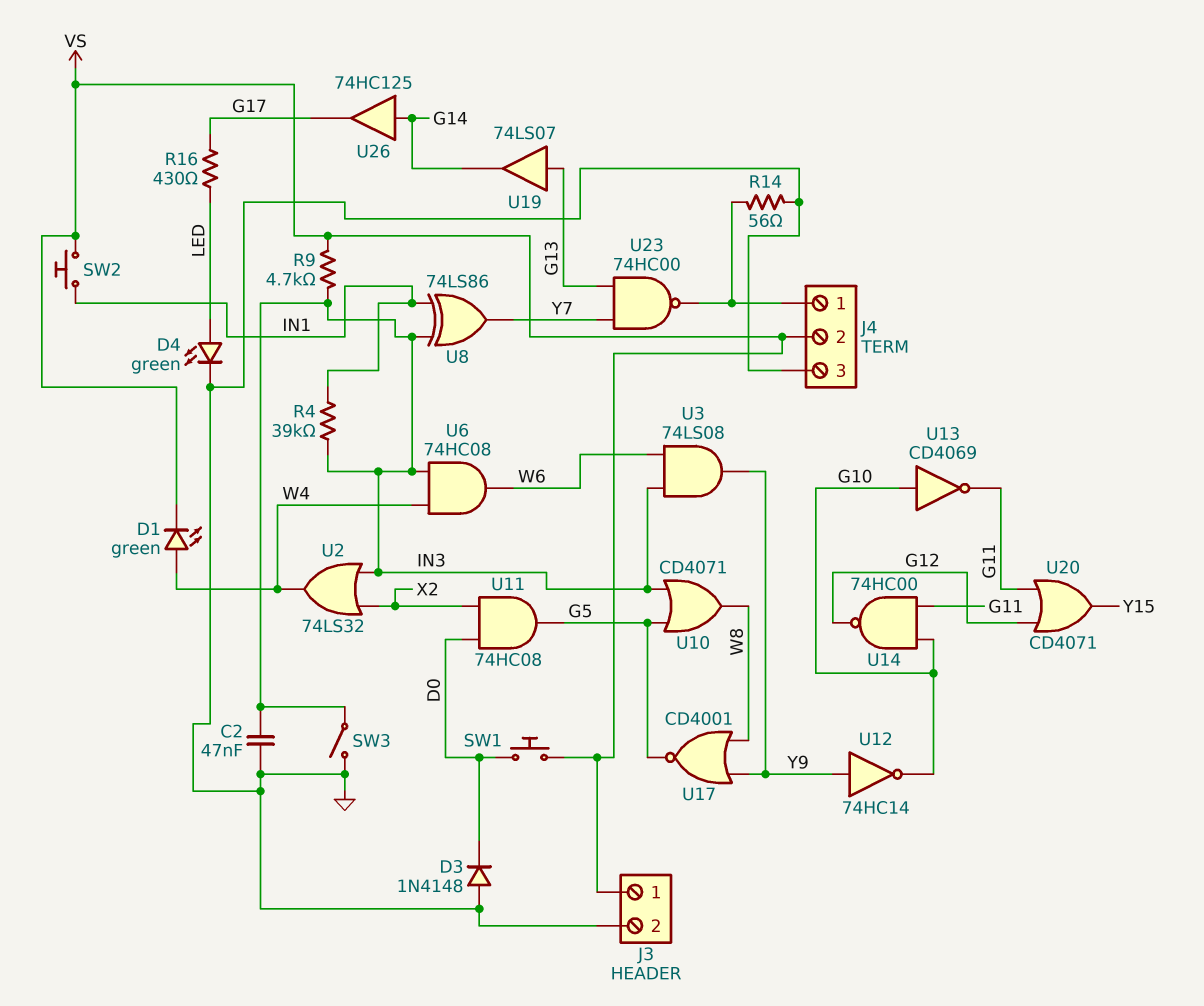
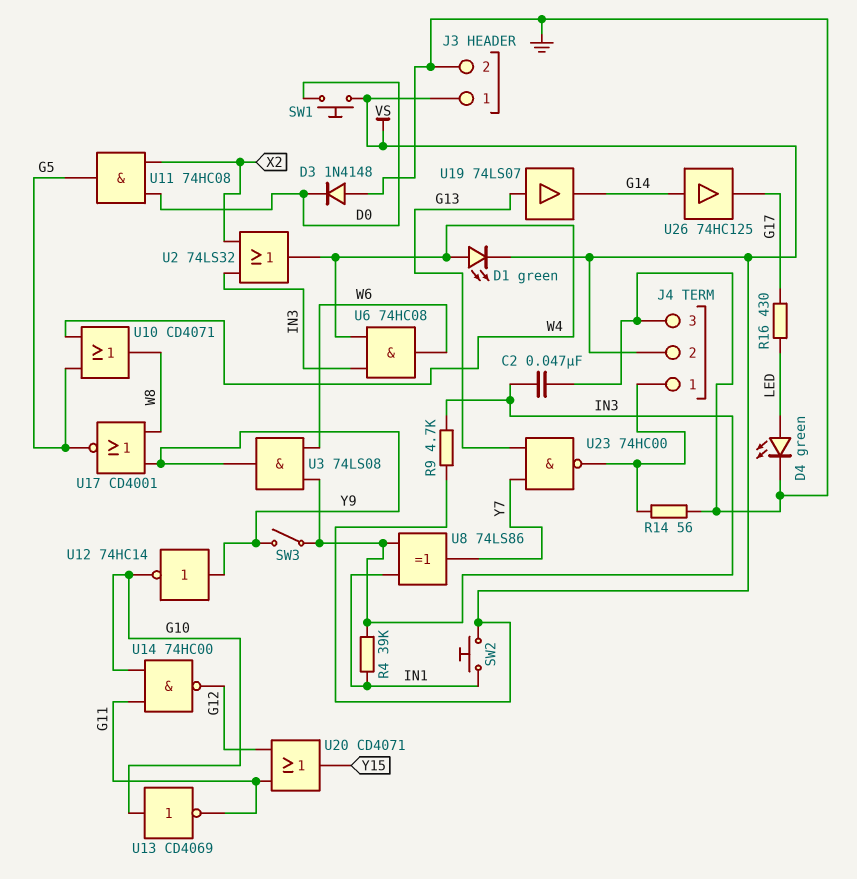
SW3: switch (GND, IN3) -> switch (IN3, Y9)
U10: OR CD4071 (in G5, in IN3, out W8) -> OR CD4071 (in G5, in W4, out W8)

